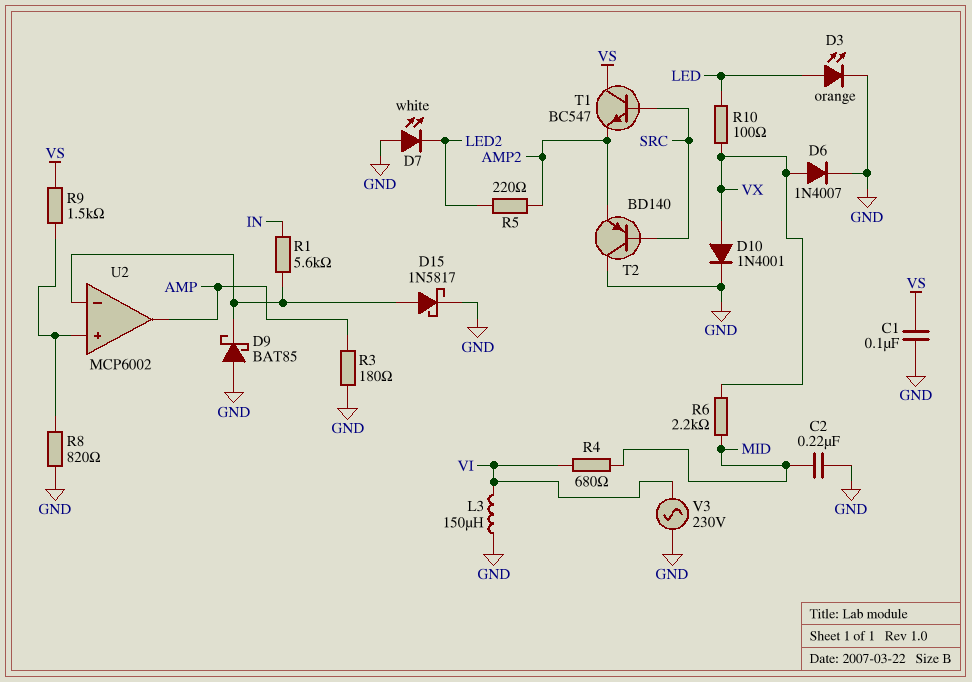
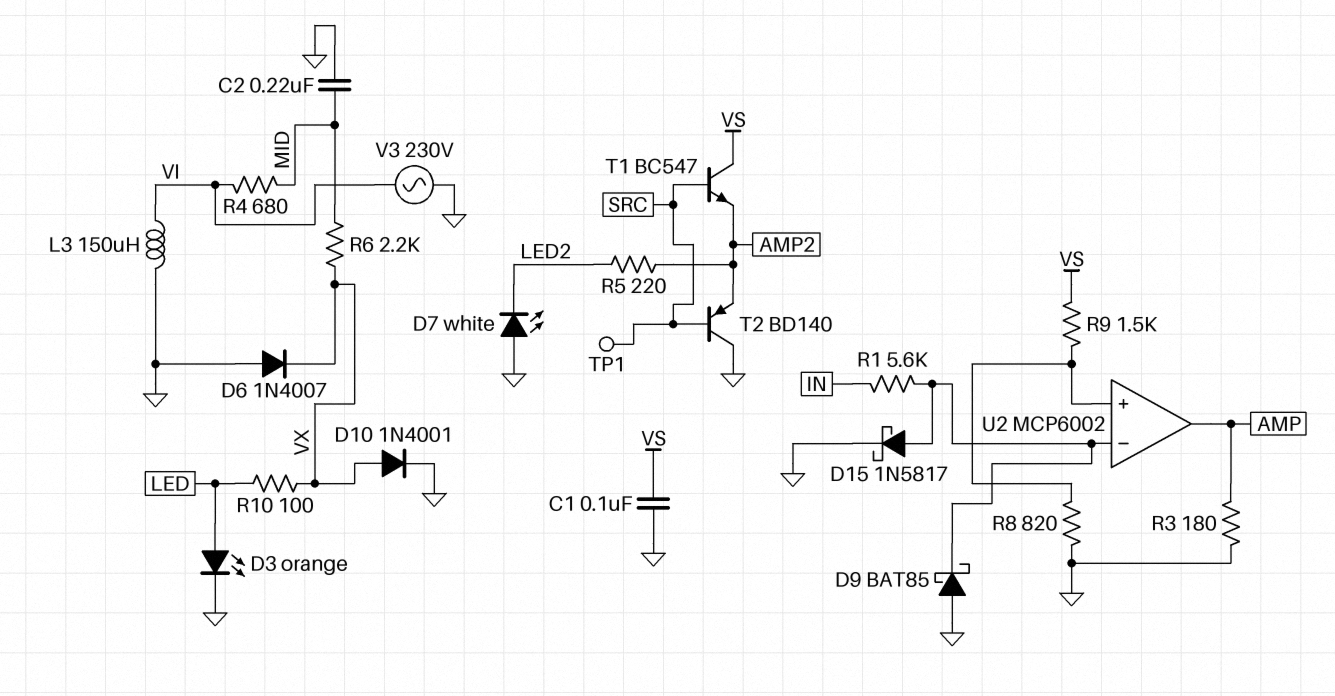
D6: diode 1N4007 (A VX, K GND) -> diode 1N4007 (A GND, K VX)
TP1: none -> test point (SRC)

